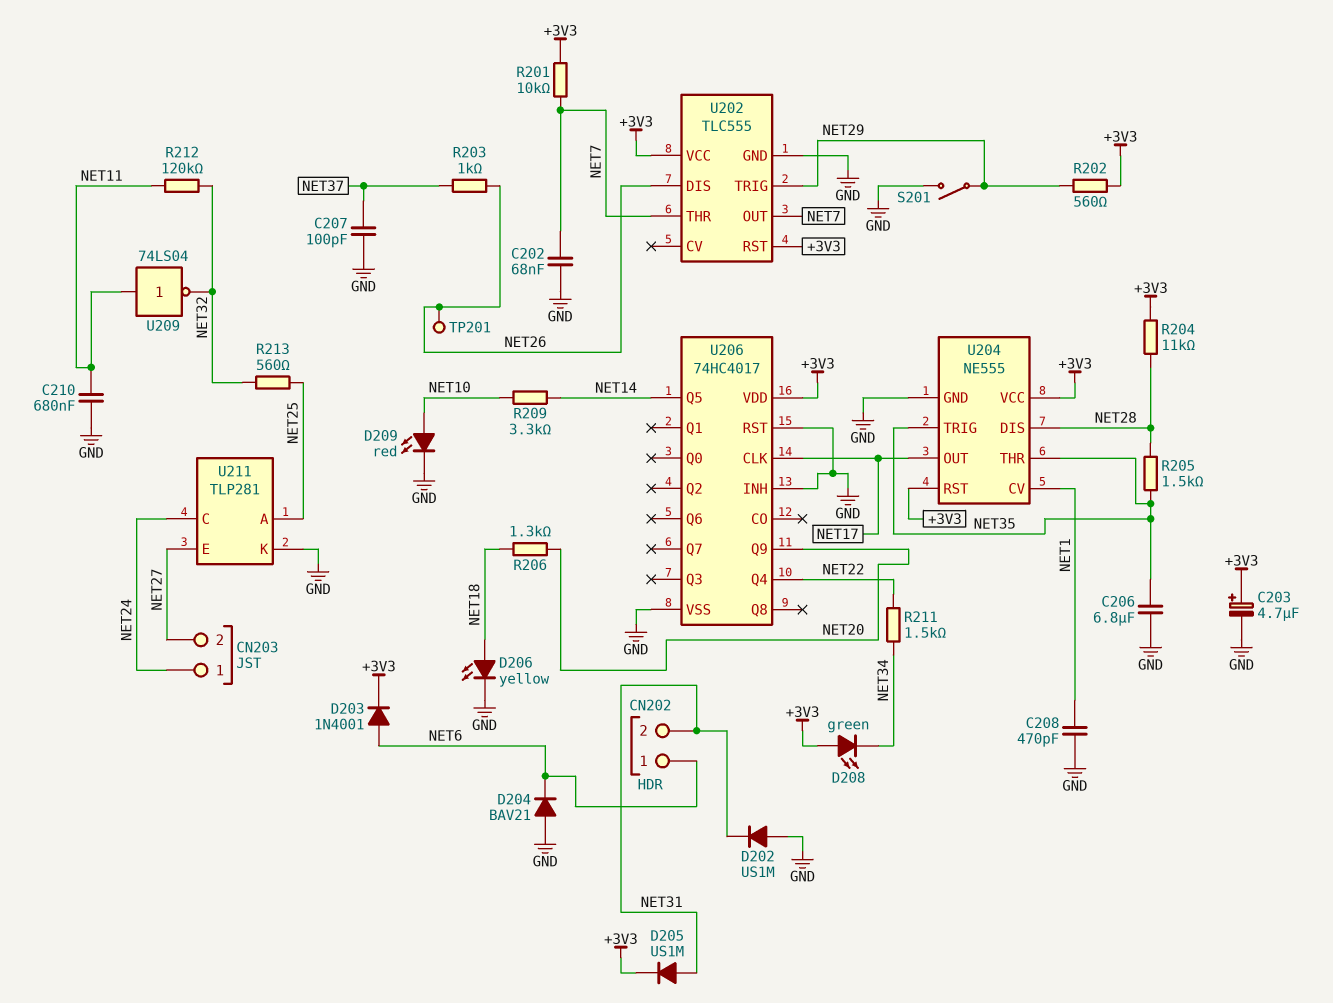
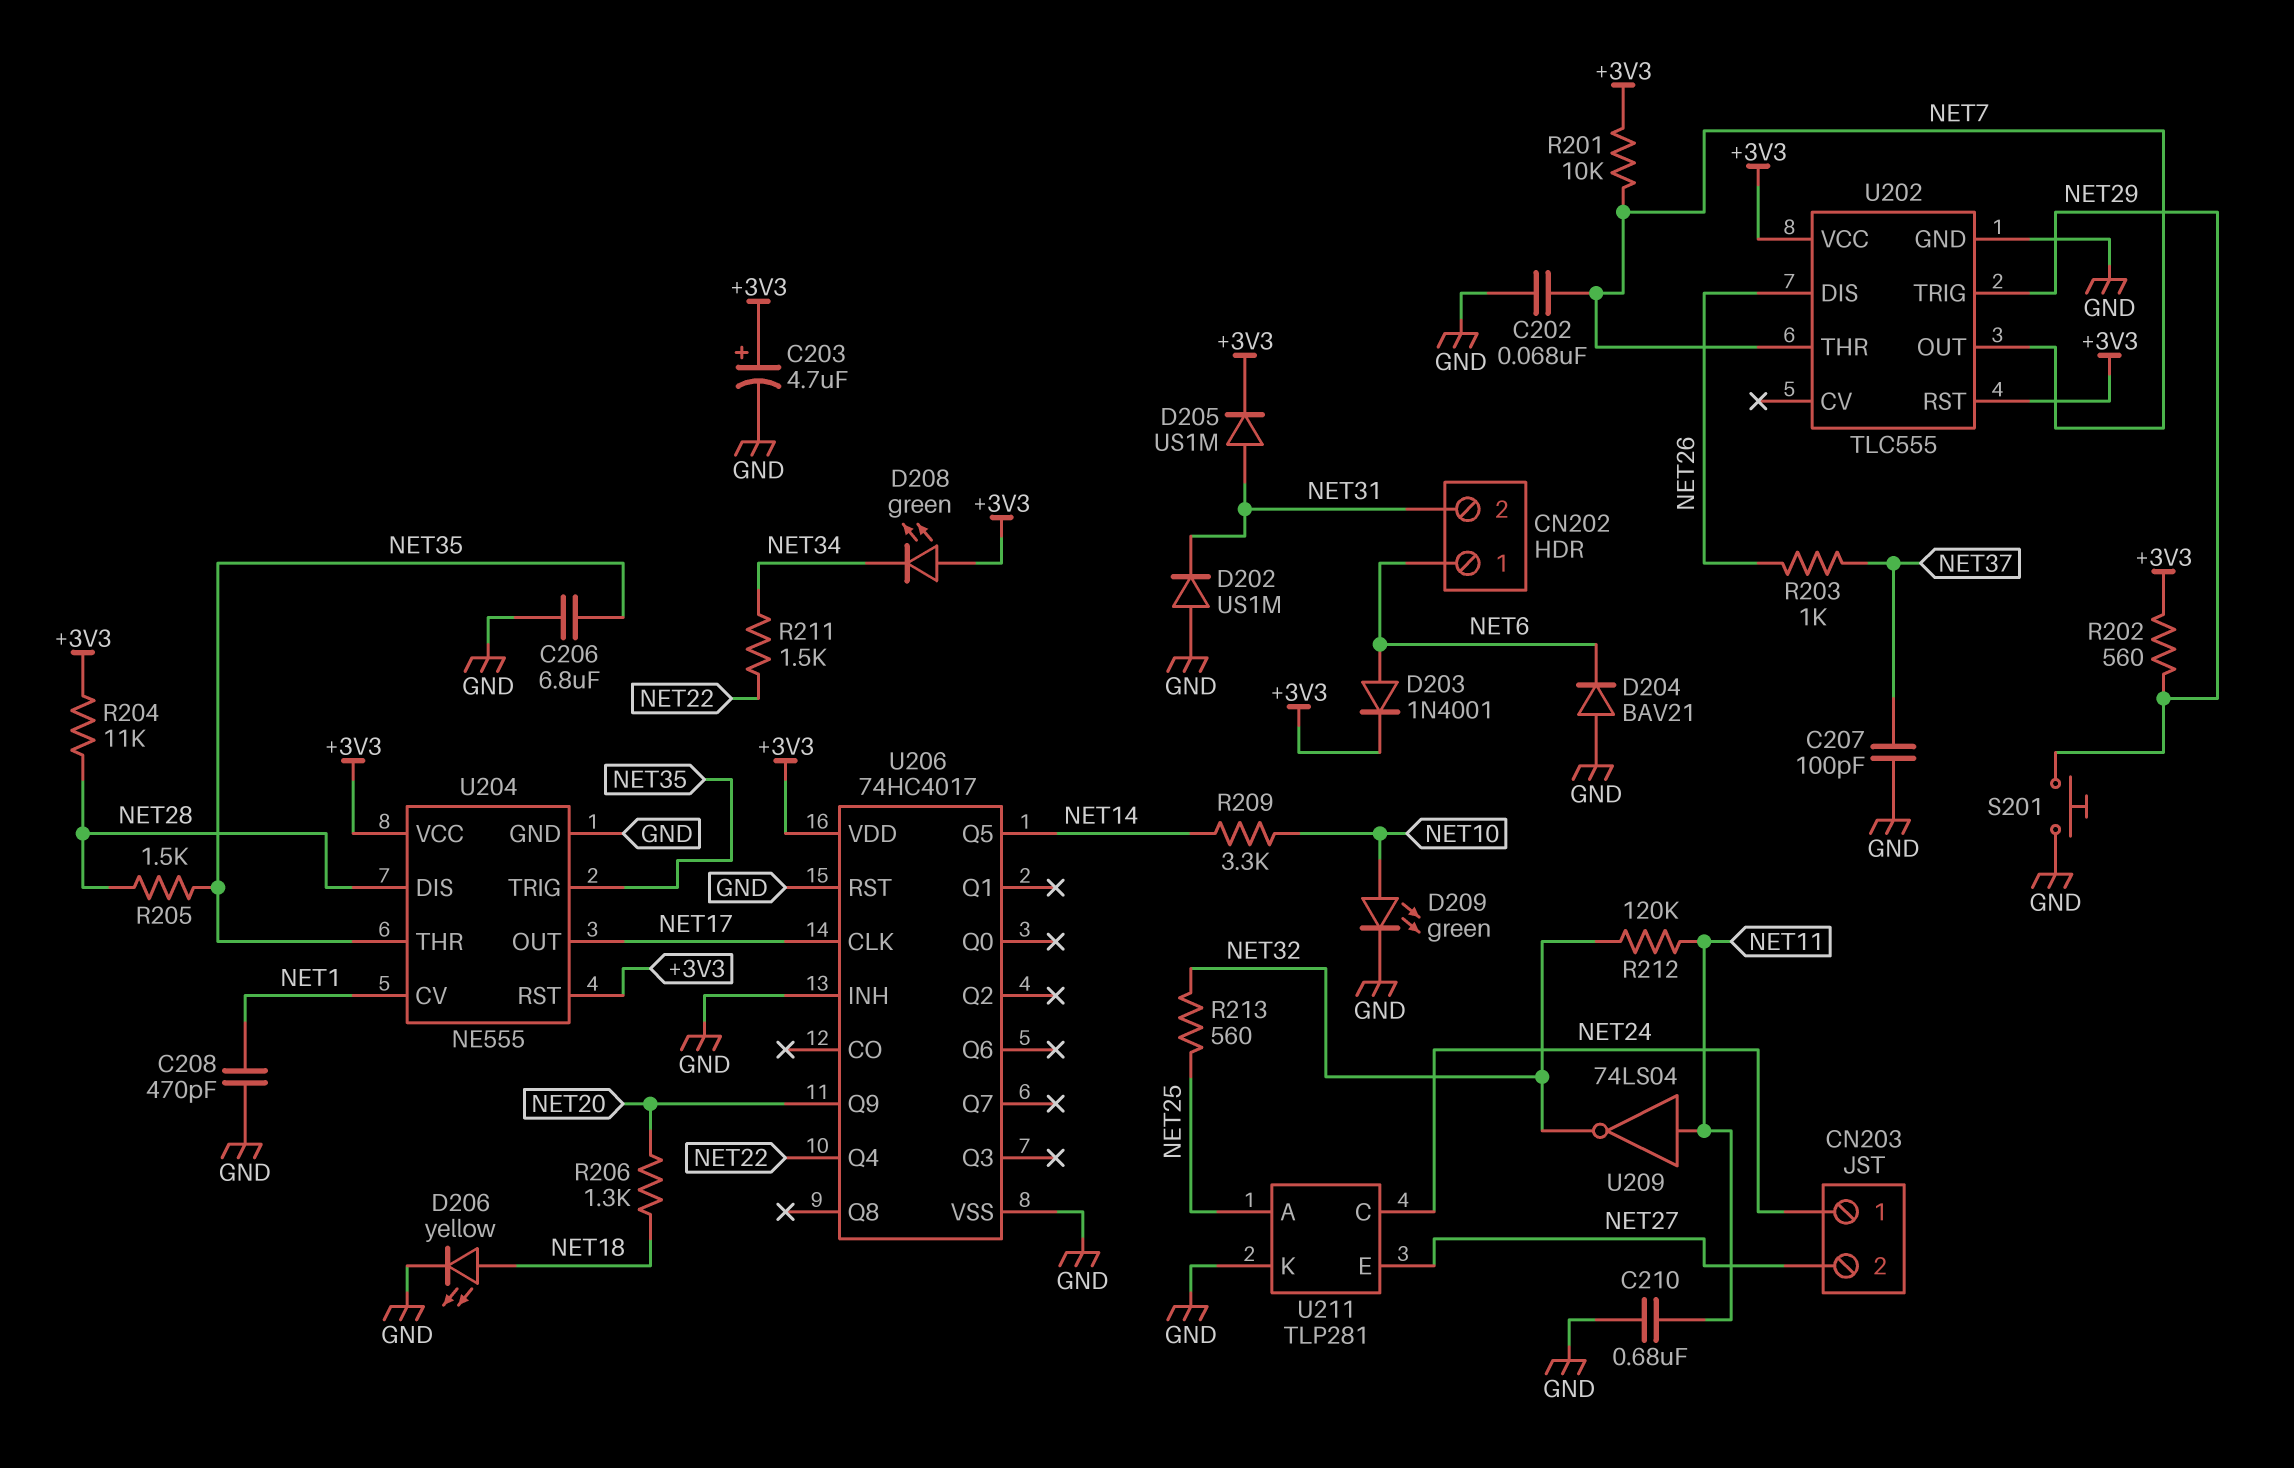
D209: LED red (A NET10, K GND) -> LED green (A NET10, K GND)
S201: switch (GND, NET29) -> button (GND, NET29)
TP201: test point (NET26) -> none

